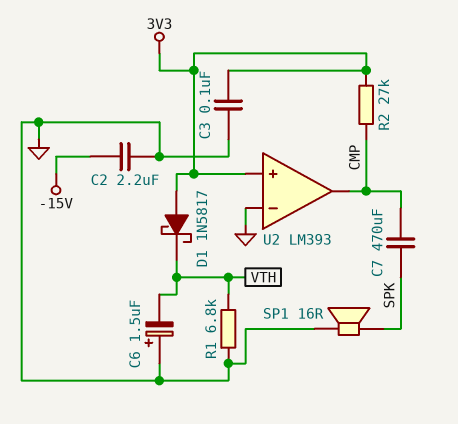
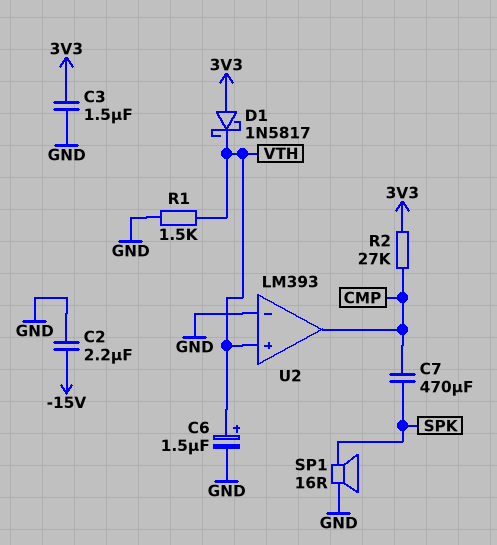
C3: 100nF (3V3, GND) -> 1.5uF (3V3, GND)
C6: 1.5uF (plus GND, minus VTH) -> 1.5uF (plus VTH, minus GND)
R1: 6.8k (GND, VTH) -> 1.5k (GND, VTH)
U2 pin in+: 3V3 -> VTH

